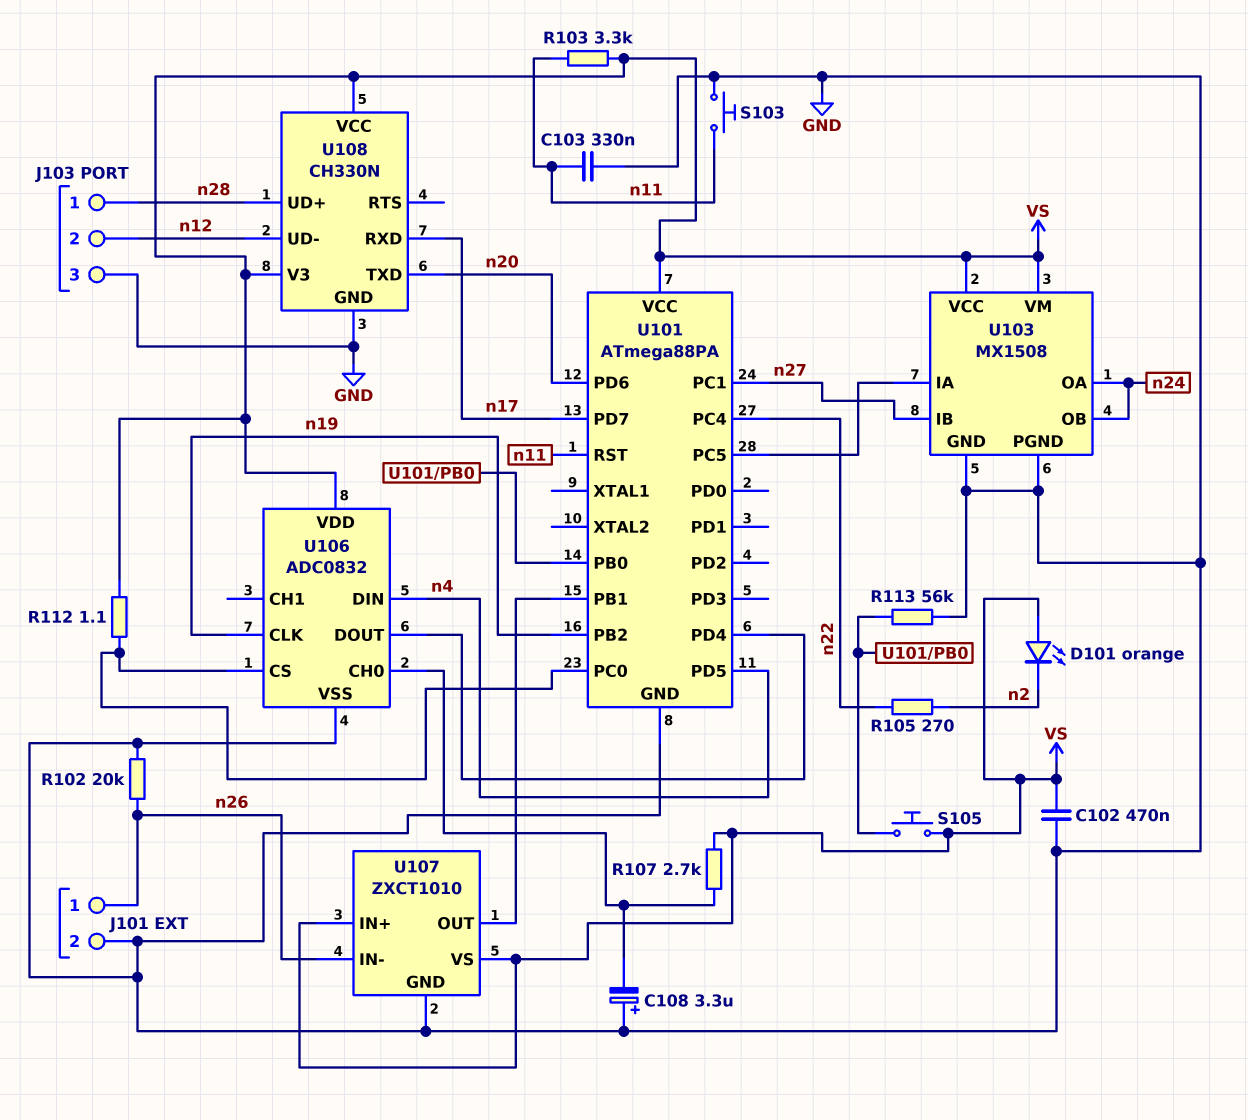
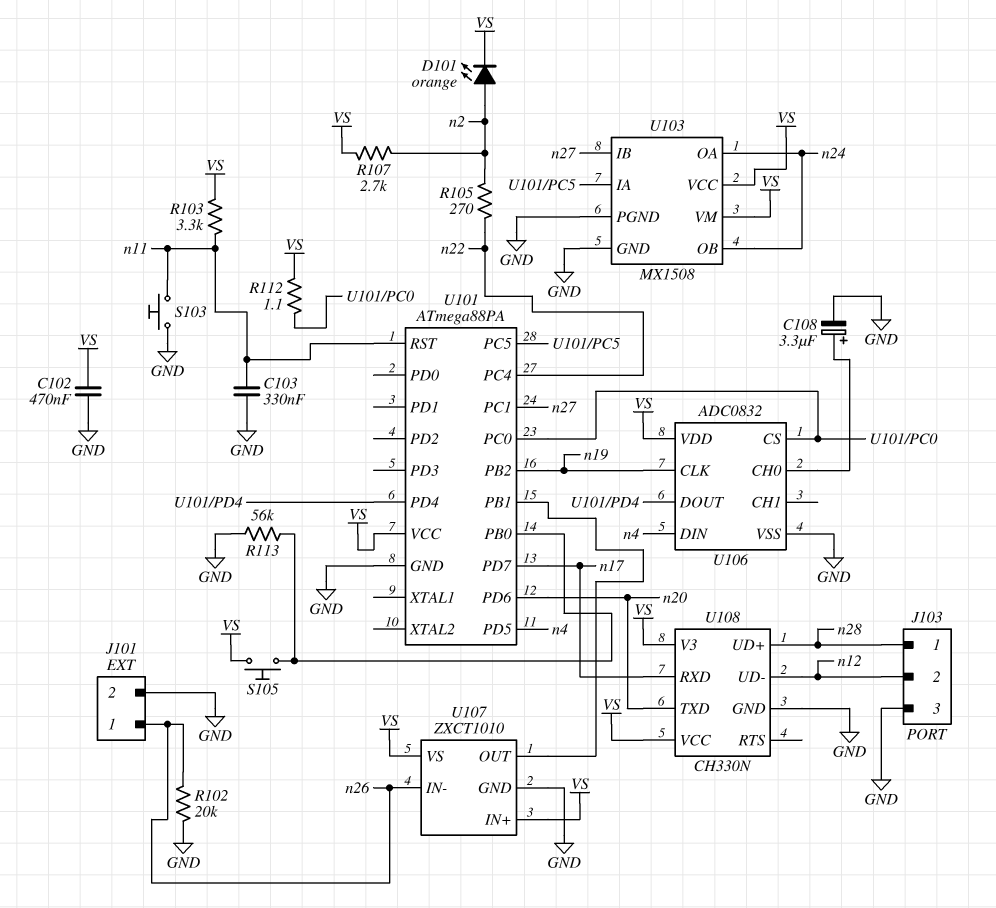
C108: 3.3uF (plus GND, minus U106/CH0) -> 3.3uF (plus U106/CH0, minus GND)
D101: LED orange (A VS, K n2) -> LED orange (A n2, K VS)
R107: 2.7k (U106/CH0, VS) -> 2.7k (VS, n2)

